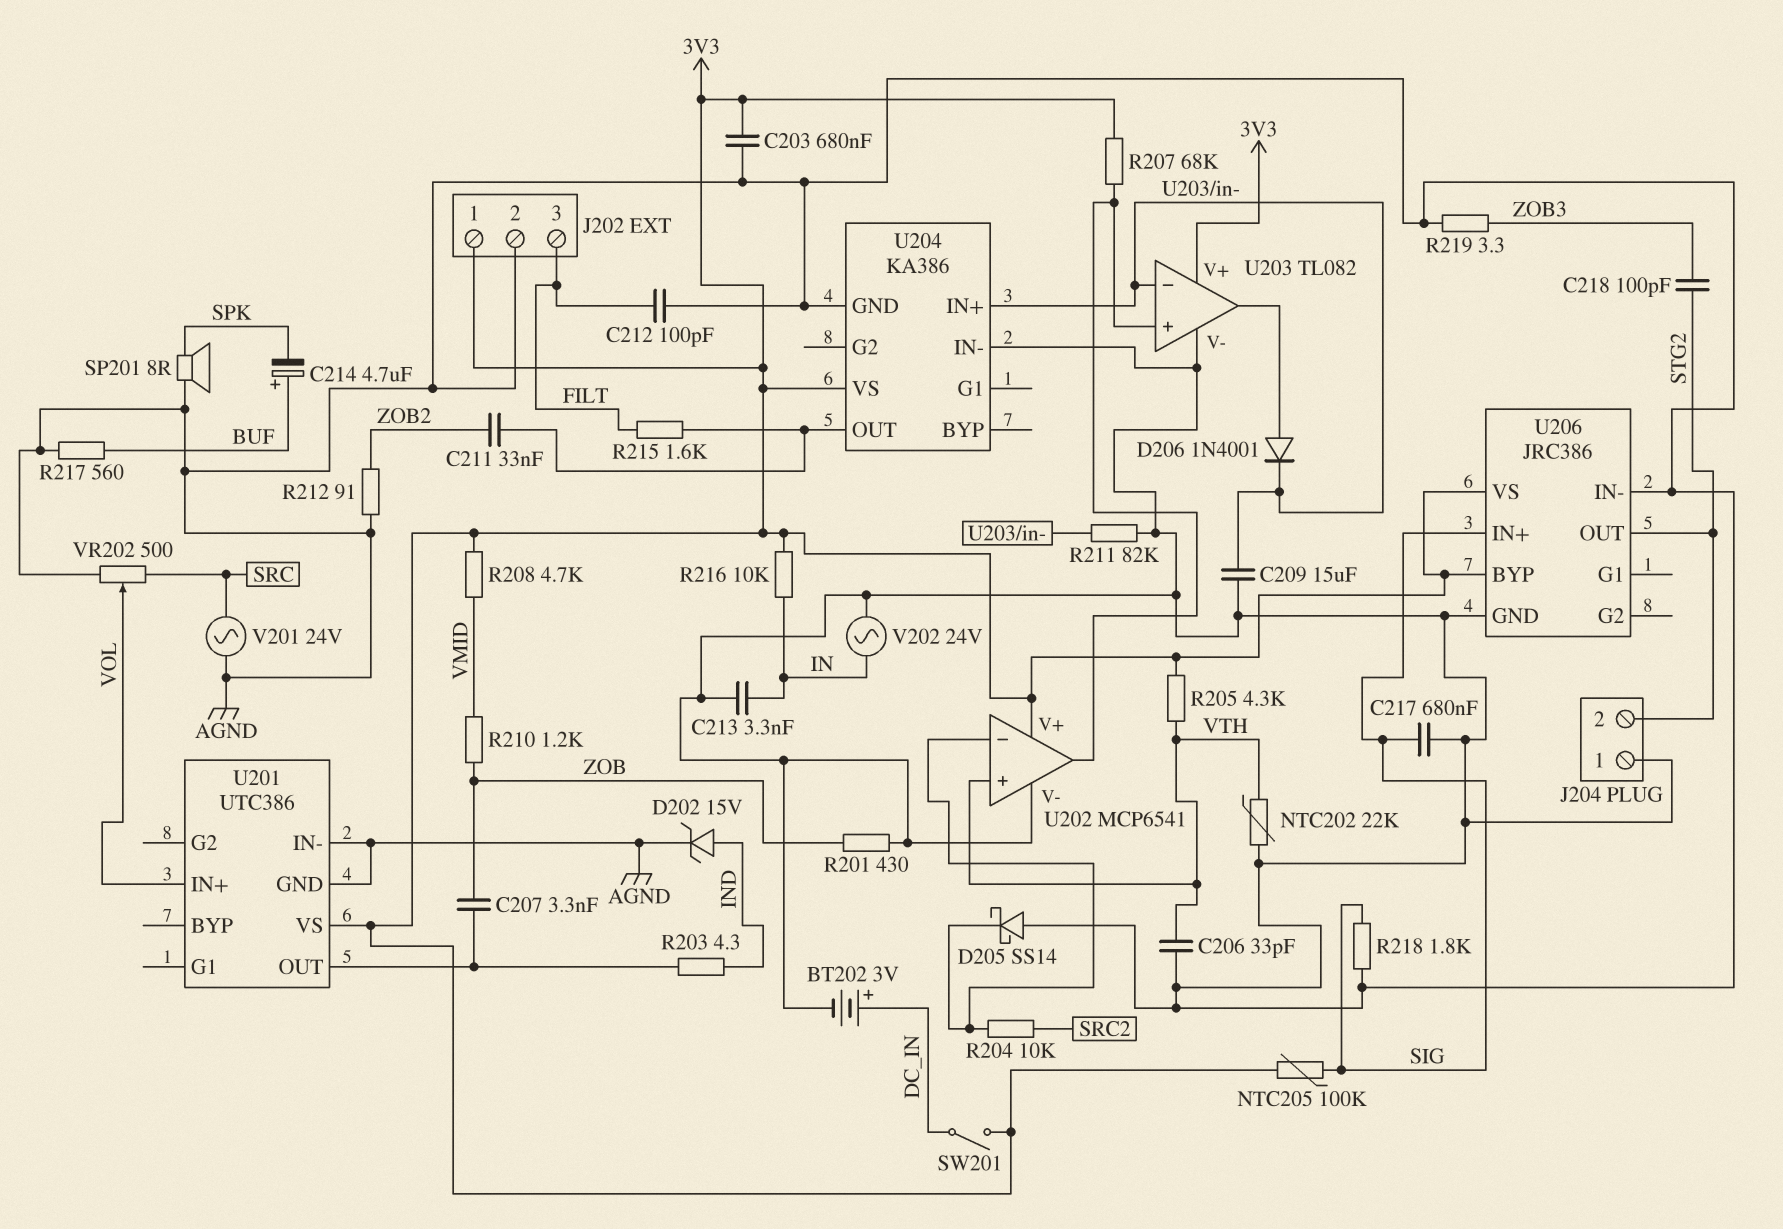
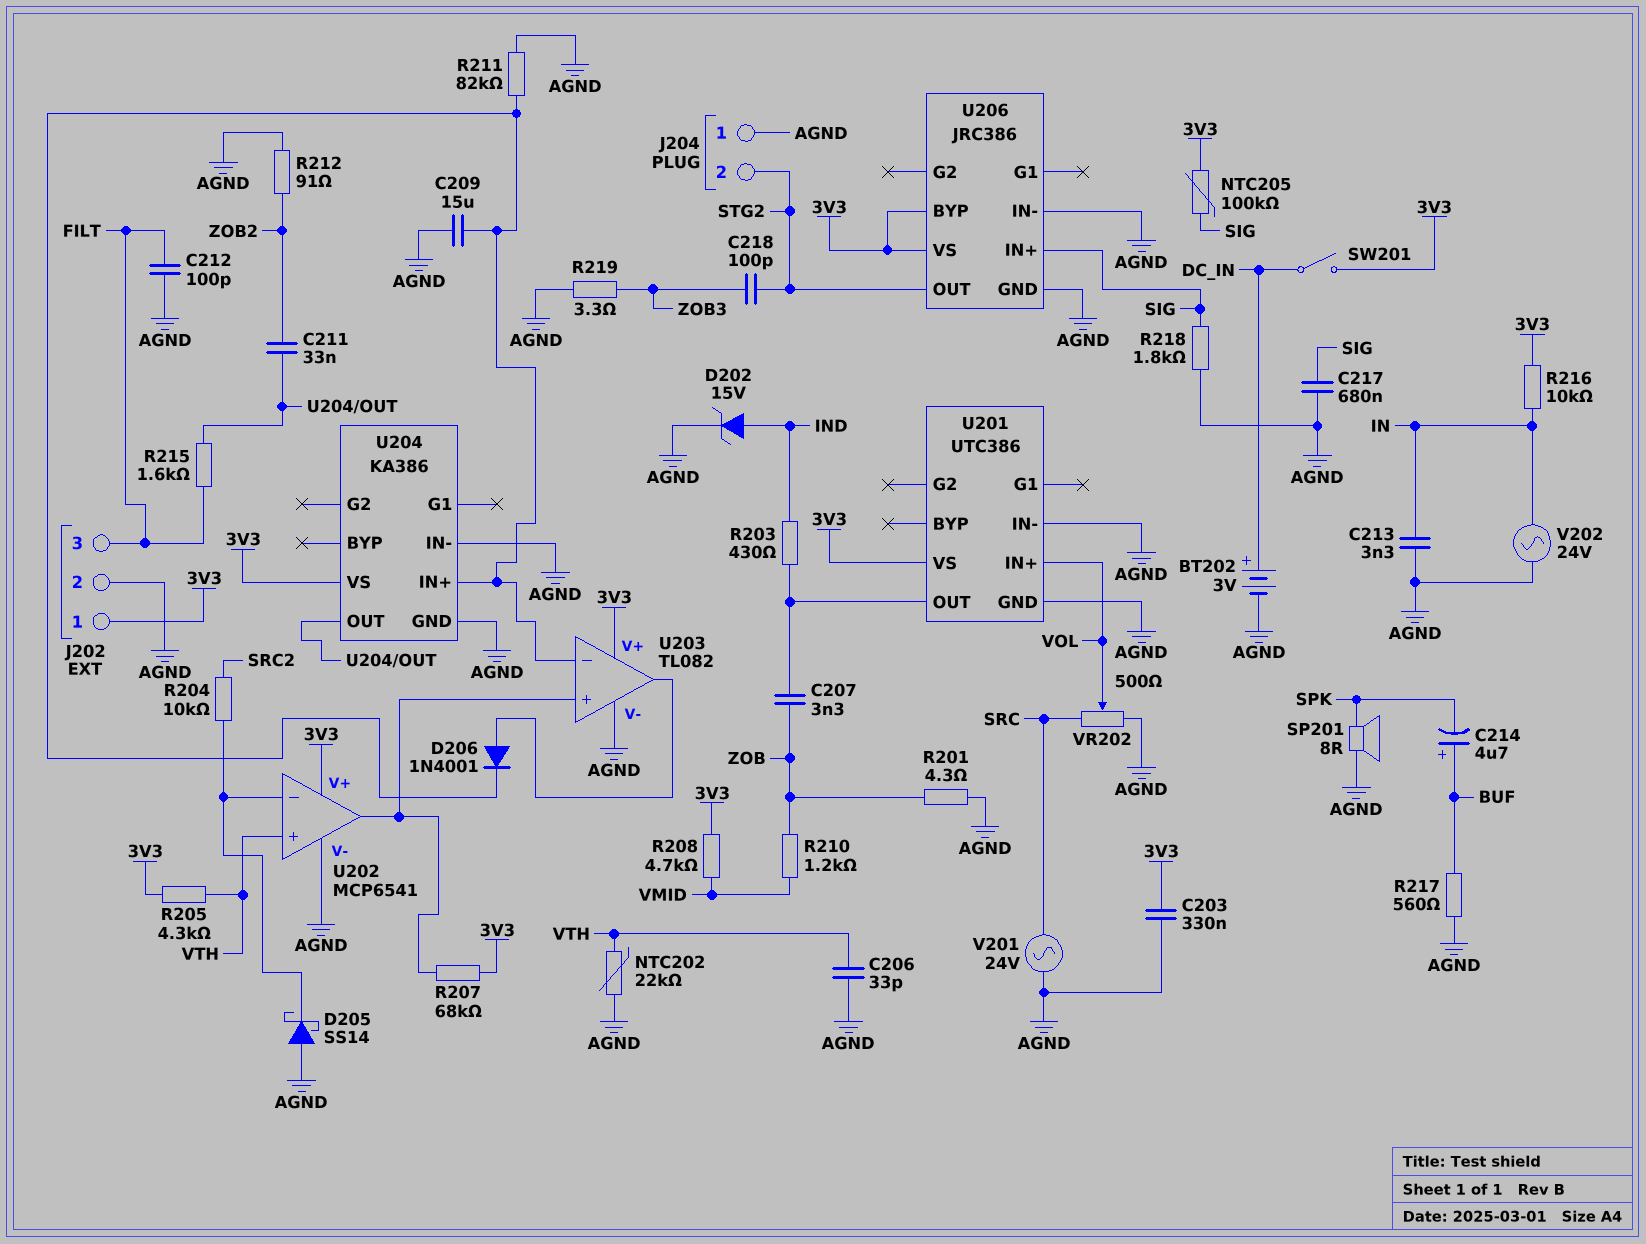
C203: 680nF (3V3, AGND) -> 330nF (3V3, AGND)
R201: 430 (AGND, ZOB) -> 4.3 (AGND, ZOB)
R203: 4.3 (IND, U201/OUT) -> 430 (IND, U201/OUT)

